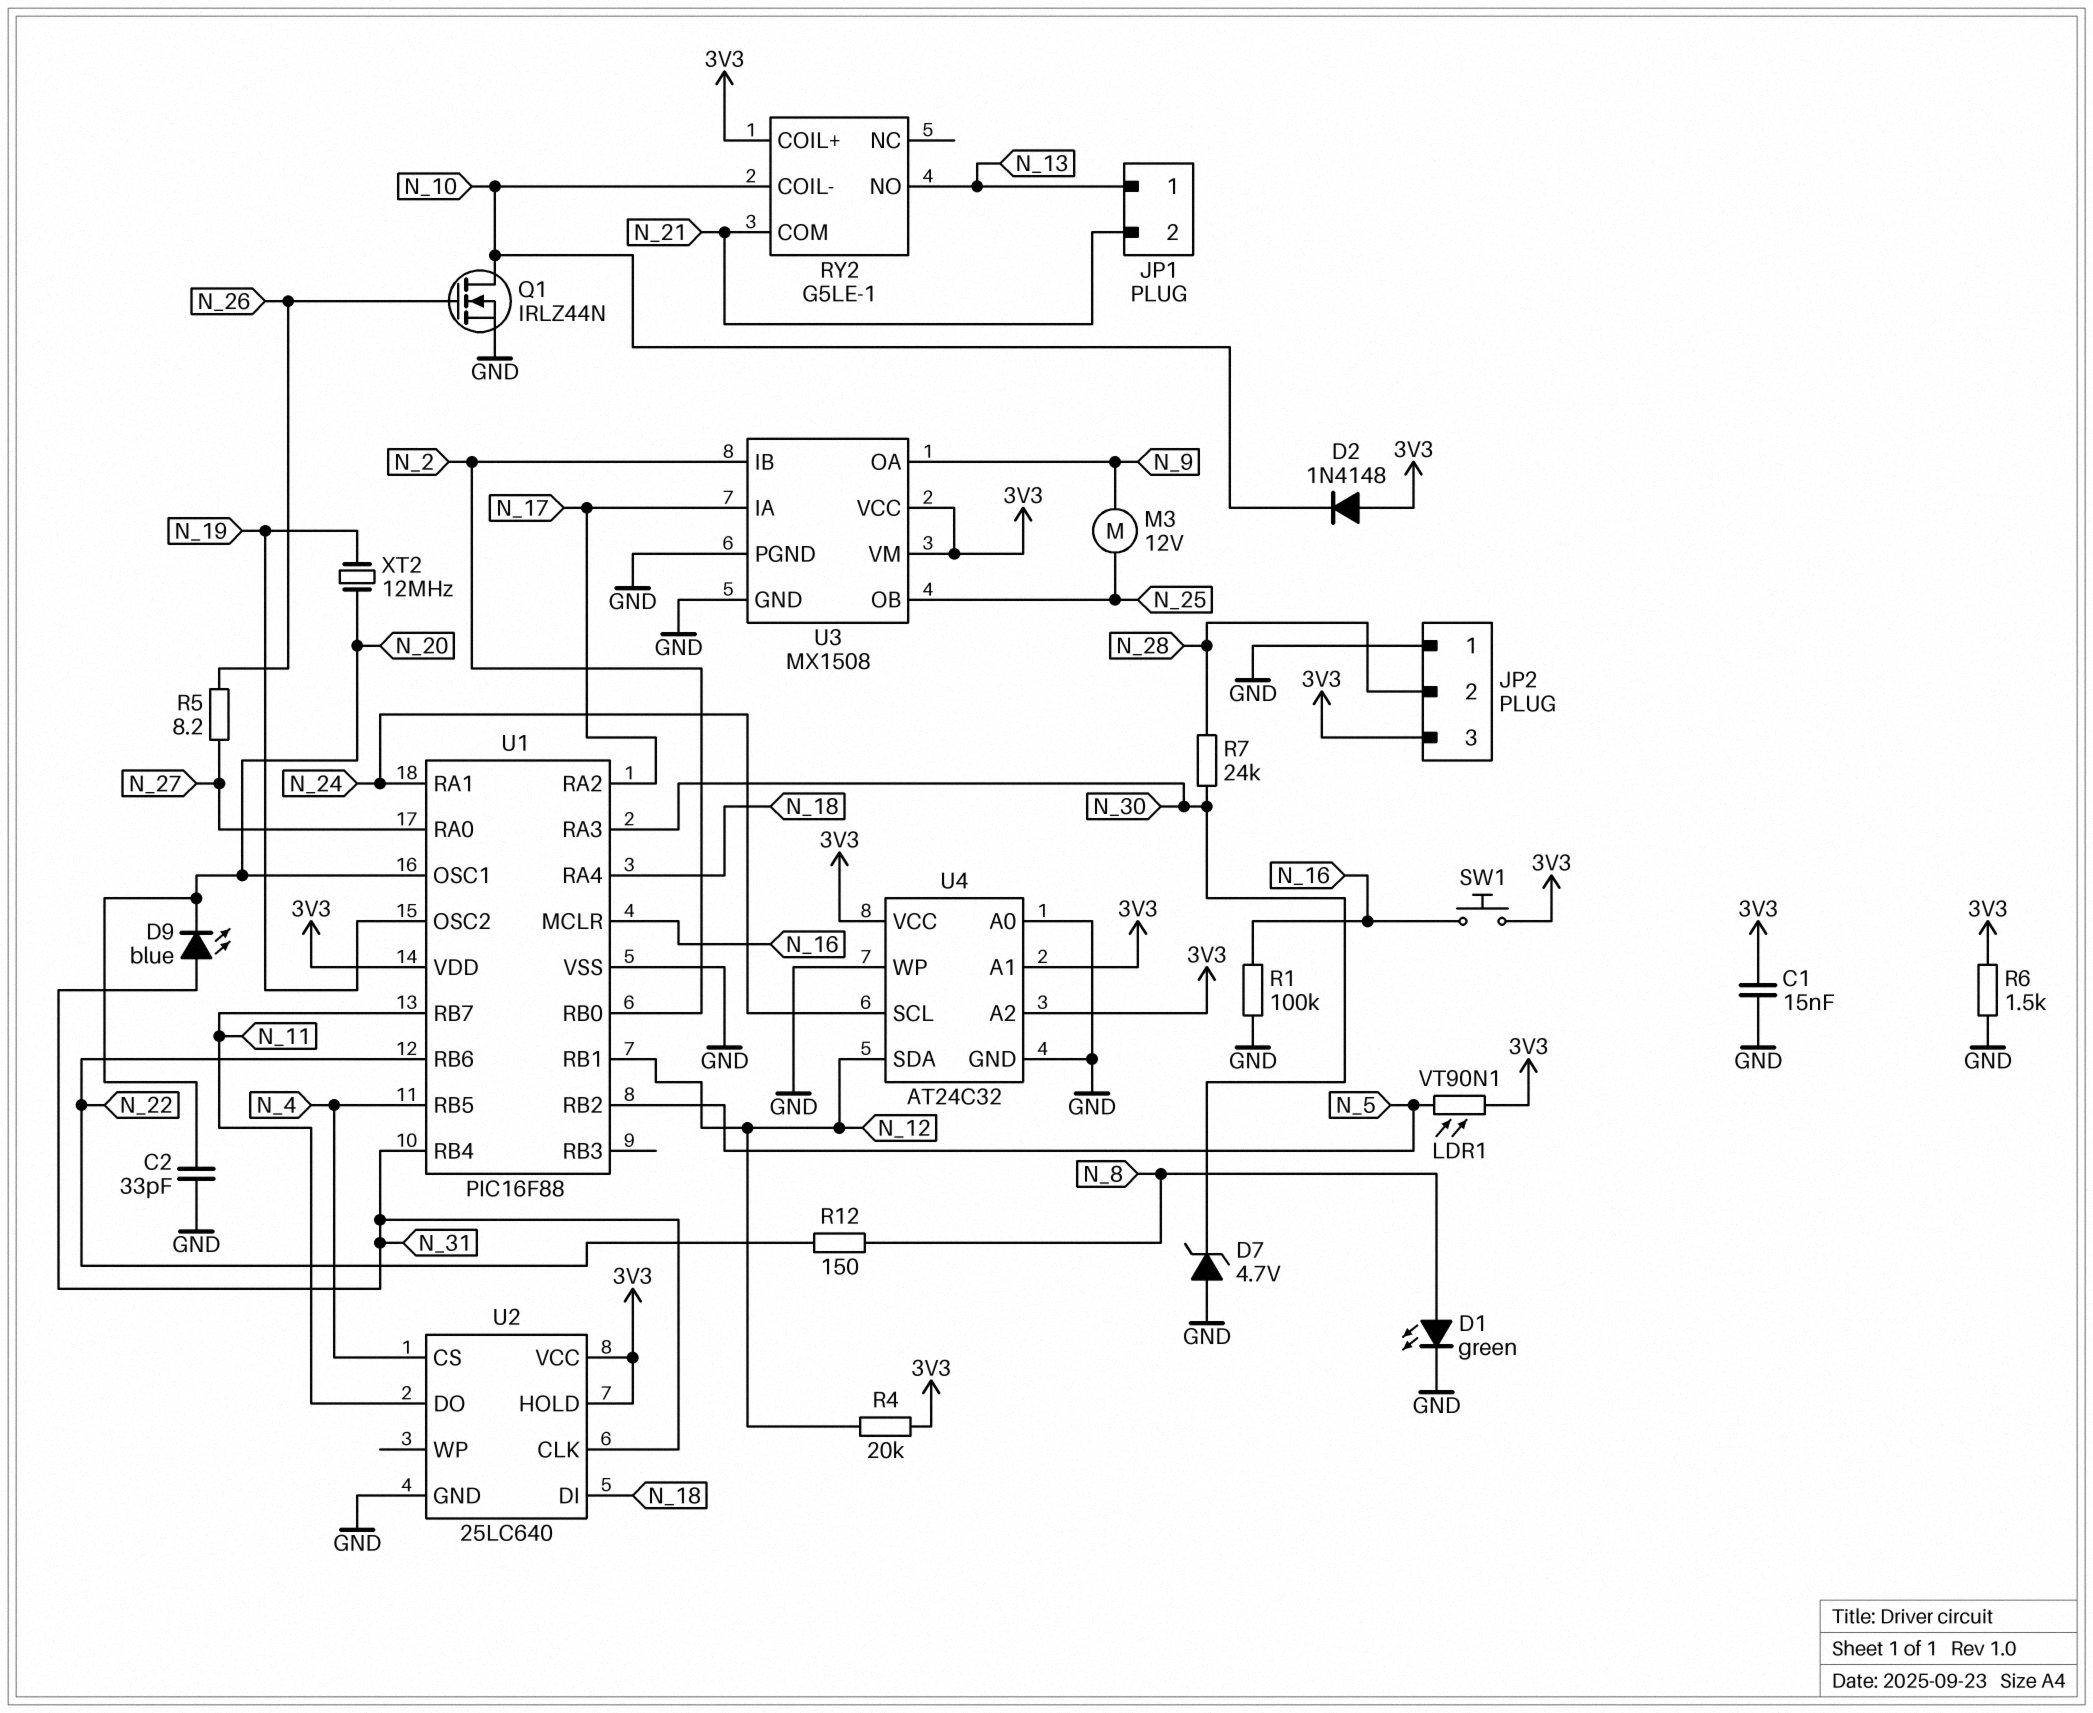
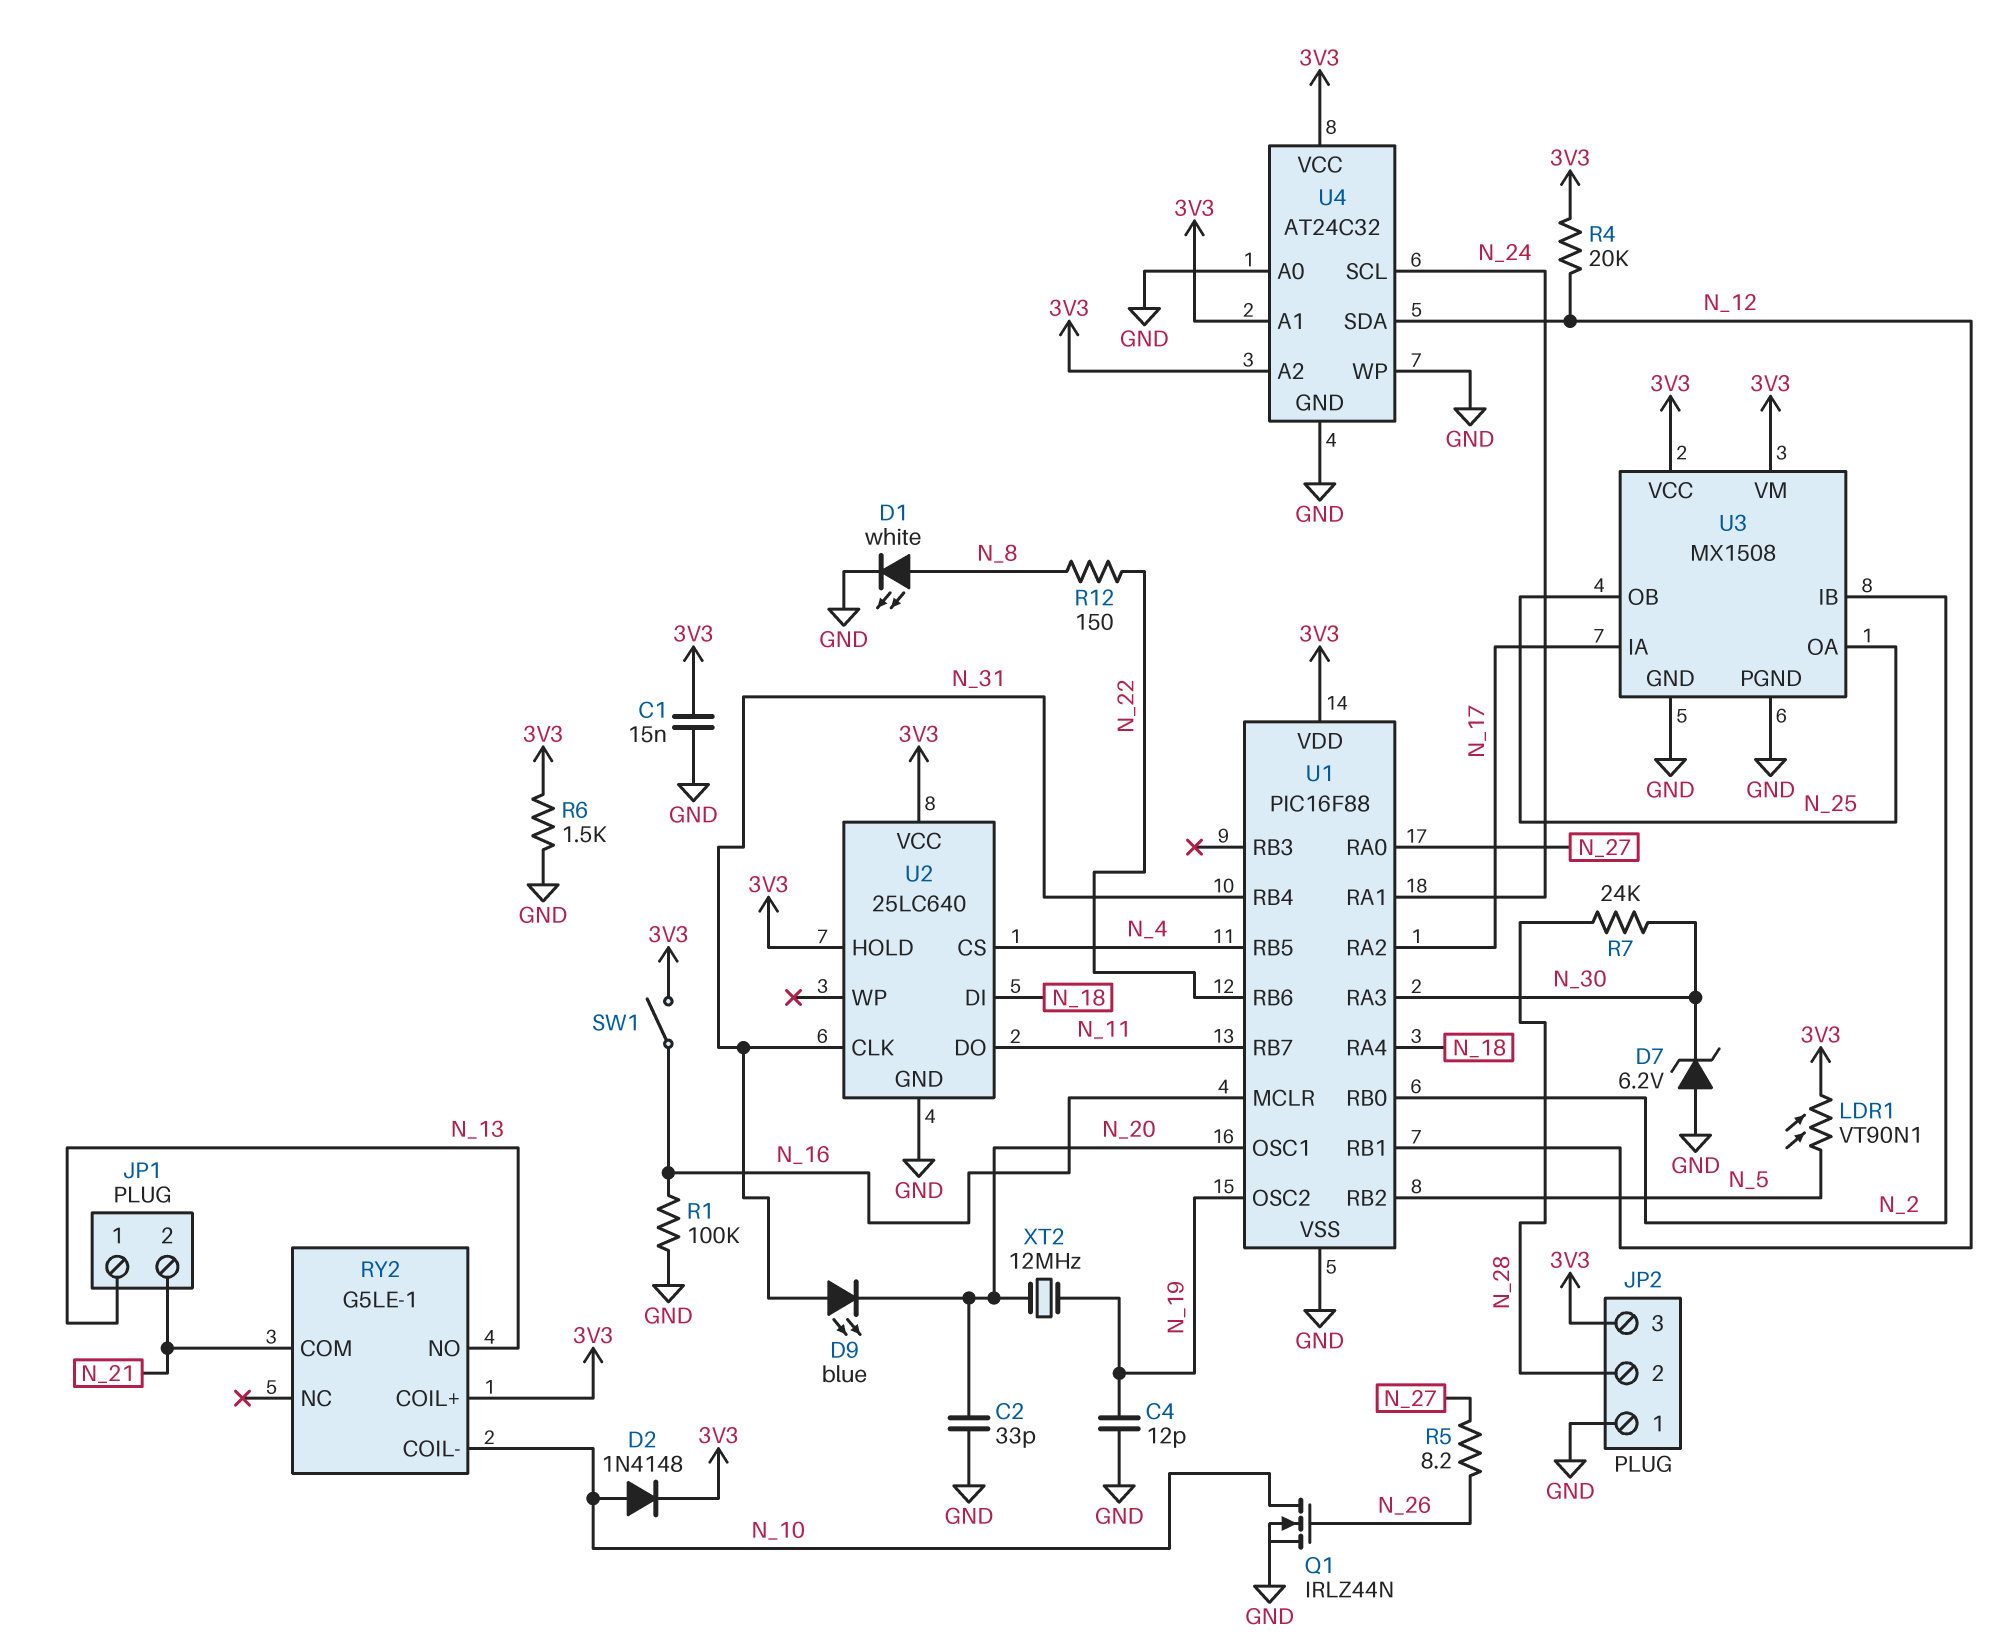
C4: none -> 12pF (GND, N_19)
D1: LED green (A N_8, K GND) -> LED white (A N_8, K GND)
D2: diode 1N4148 (A 3V3, K N_10) -> diode 1N4148 (A N_10, K 3V3)
D7: zener 4.7V (A GND, K N_30) -> zener 6.2V (A GND, K N_30)
M3: motor 12V (N_9, N_25) -> none
SW1: button (3V3, N_16) -> switch (3V3, N_16)
U3 pin OA: N_9 -> N_25

